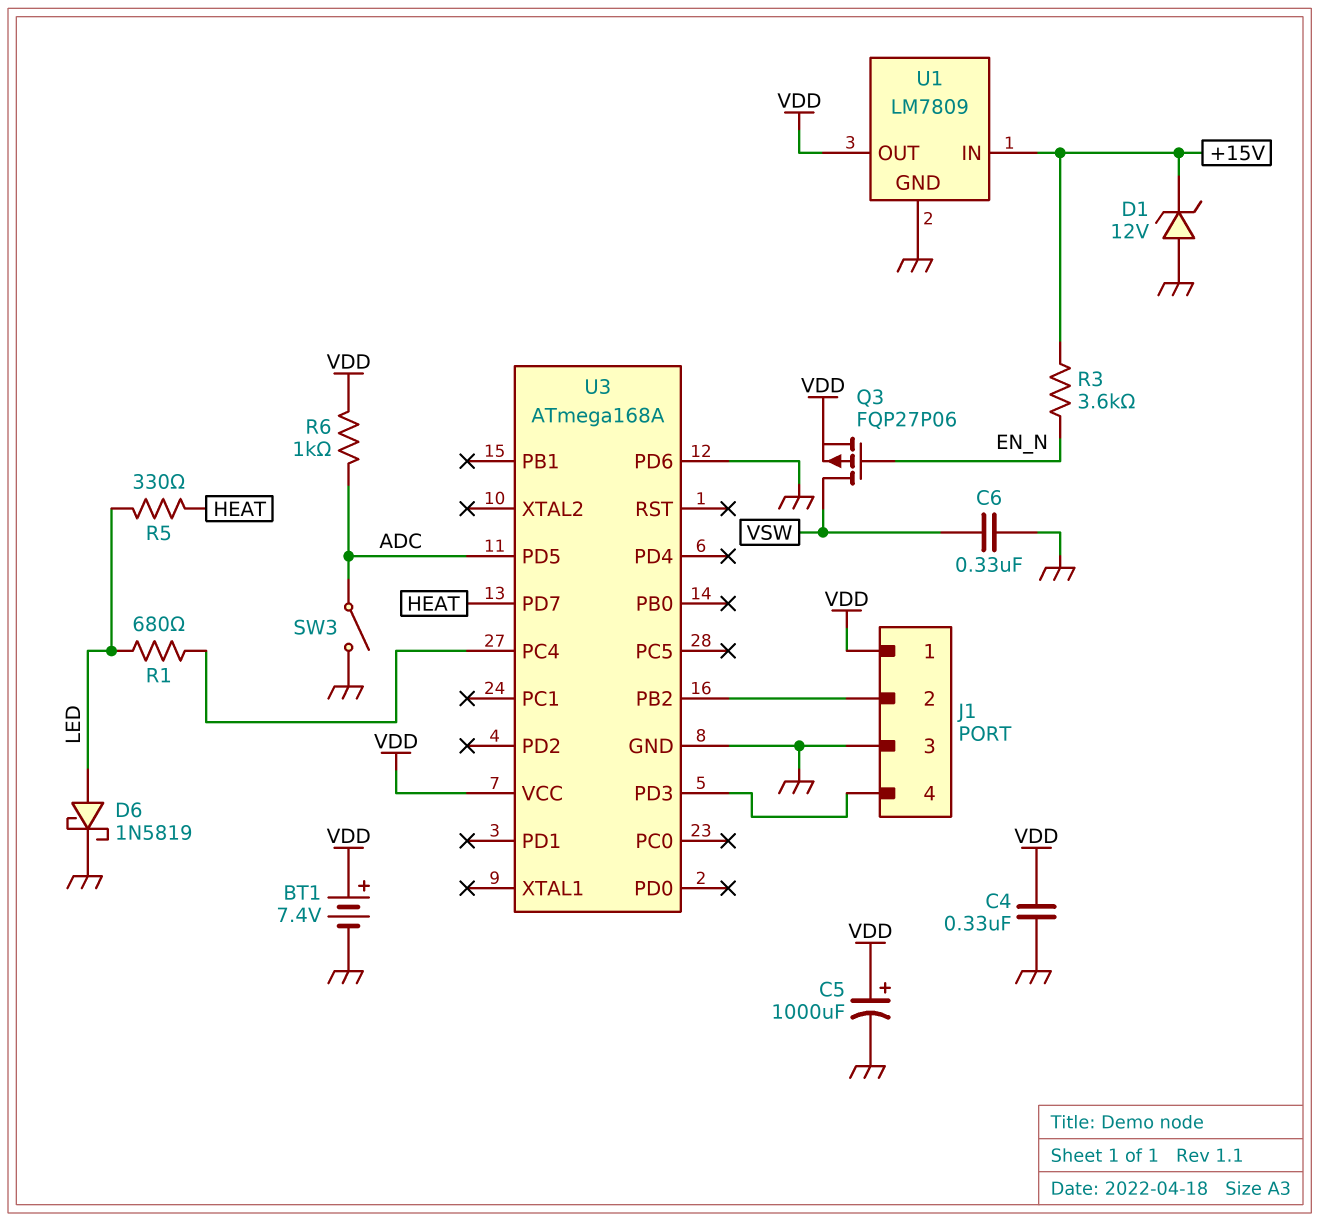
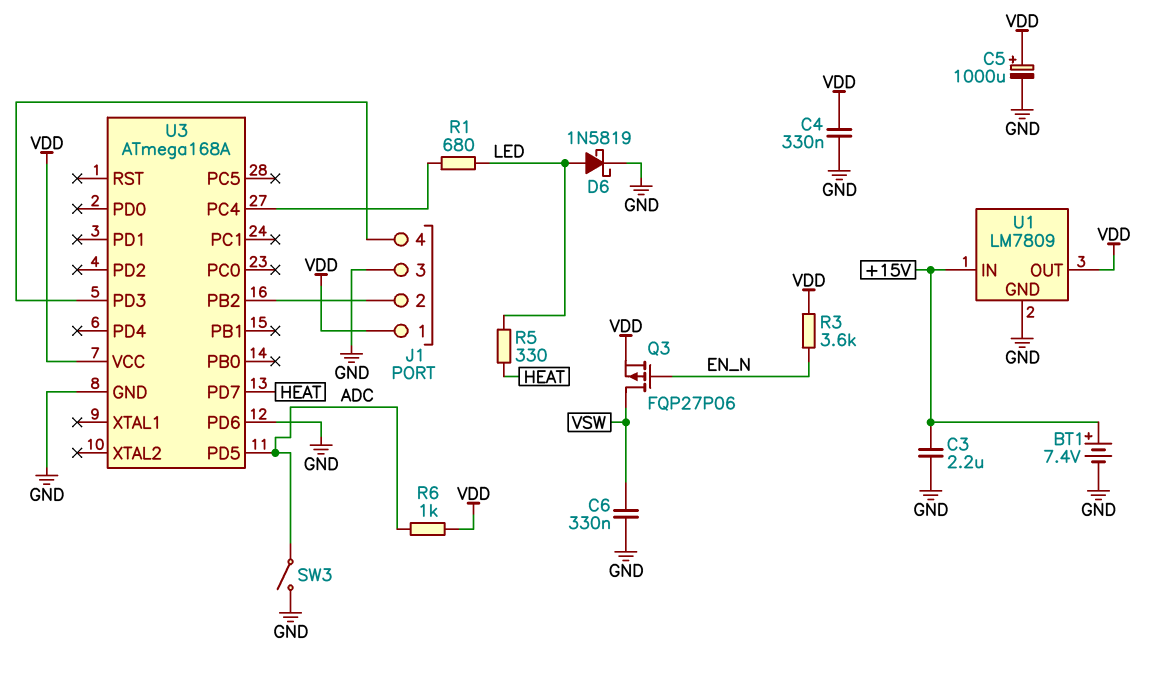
BT1: 7.4V (plus VDD, minus GND) -> 7.4V (plus +15V, minus GND)
C3: none -> 2.2uF (+15V, GND)
D1: zener 12V (A GND, K +15V) -> none
R3: 3.6k (+15V, EN_N) -> 3.6k (EN_N, VDD)

